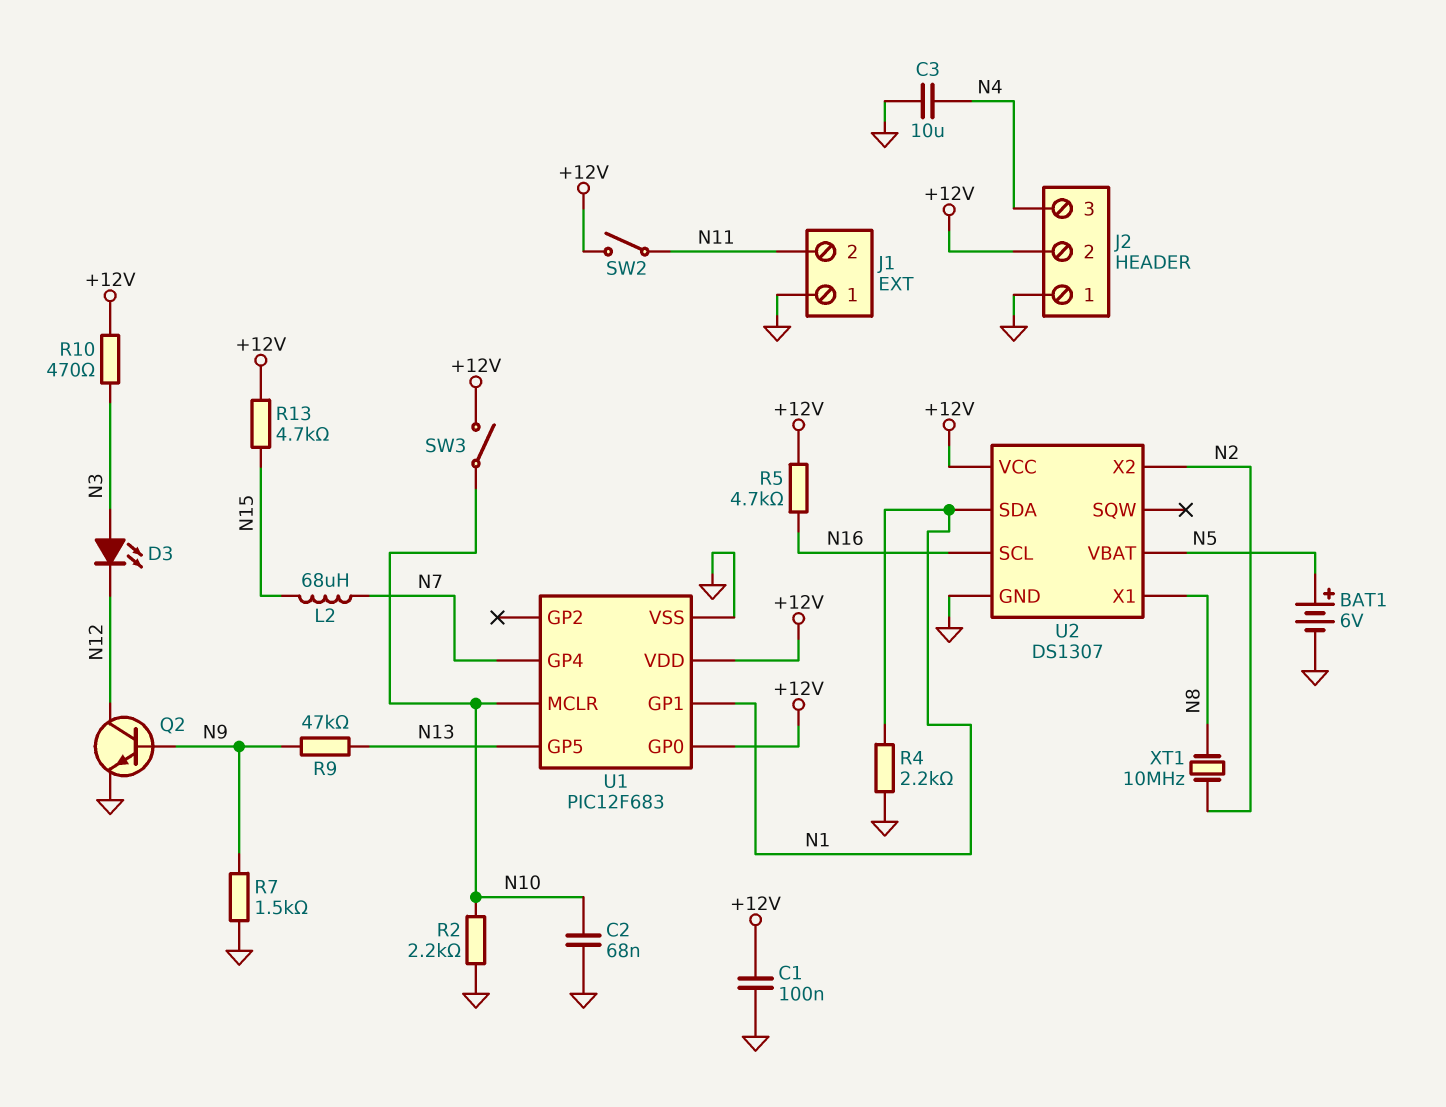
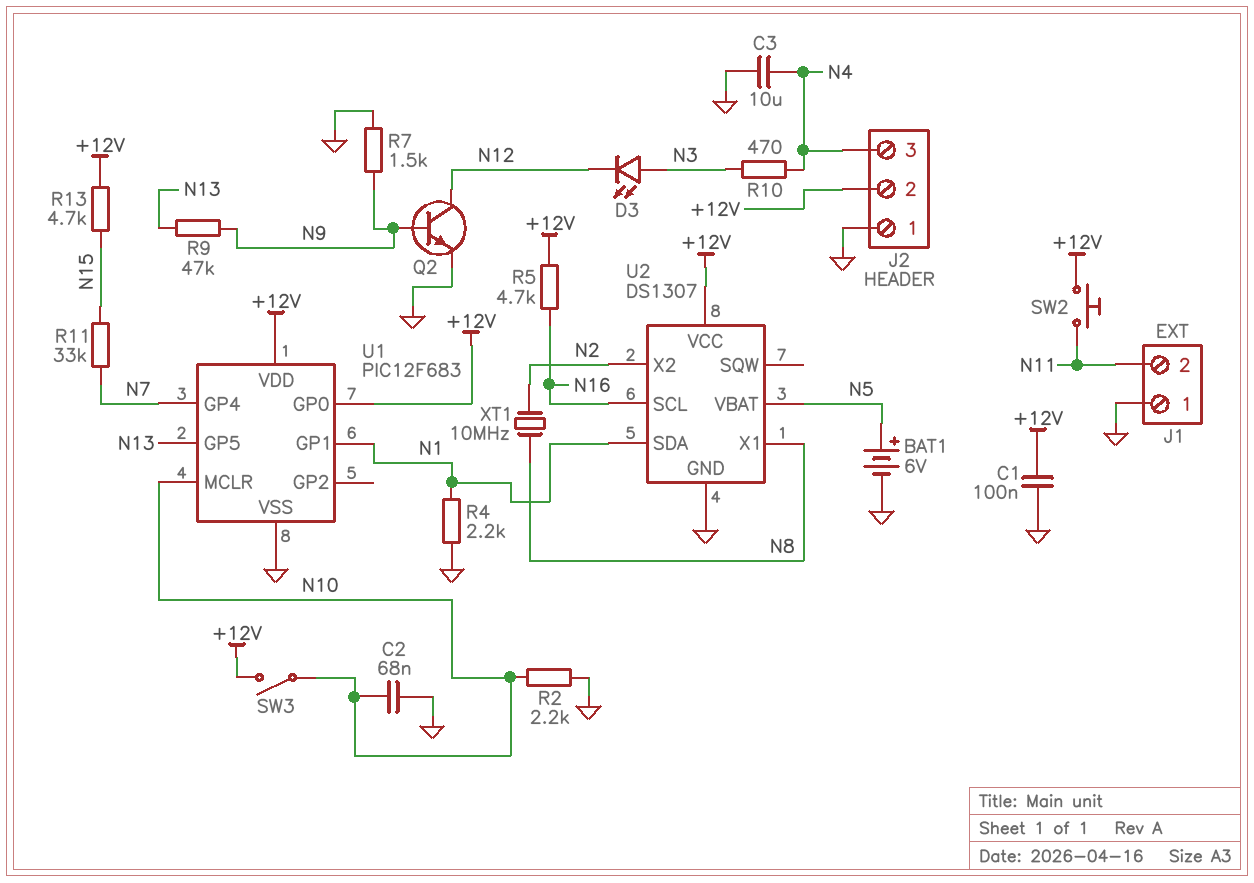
L2: 68uH (N7, N15) -> none
R10: 470 (+12V, N3) -> 470 (N3, N4)
R11: none -> 33k (N7, N15)
SW2: switch (+12V, N11) -> button (+12V, N11)

